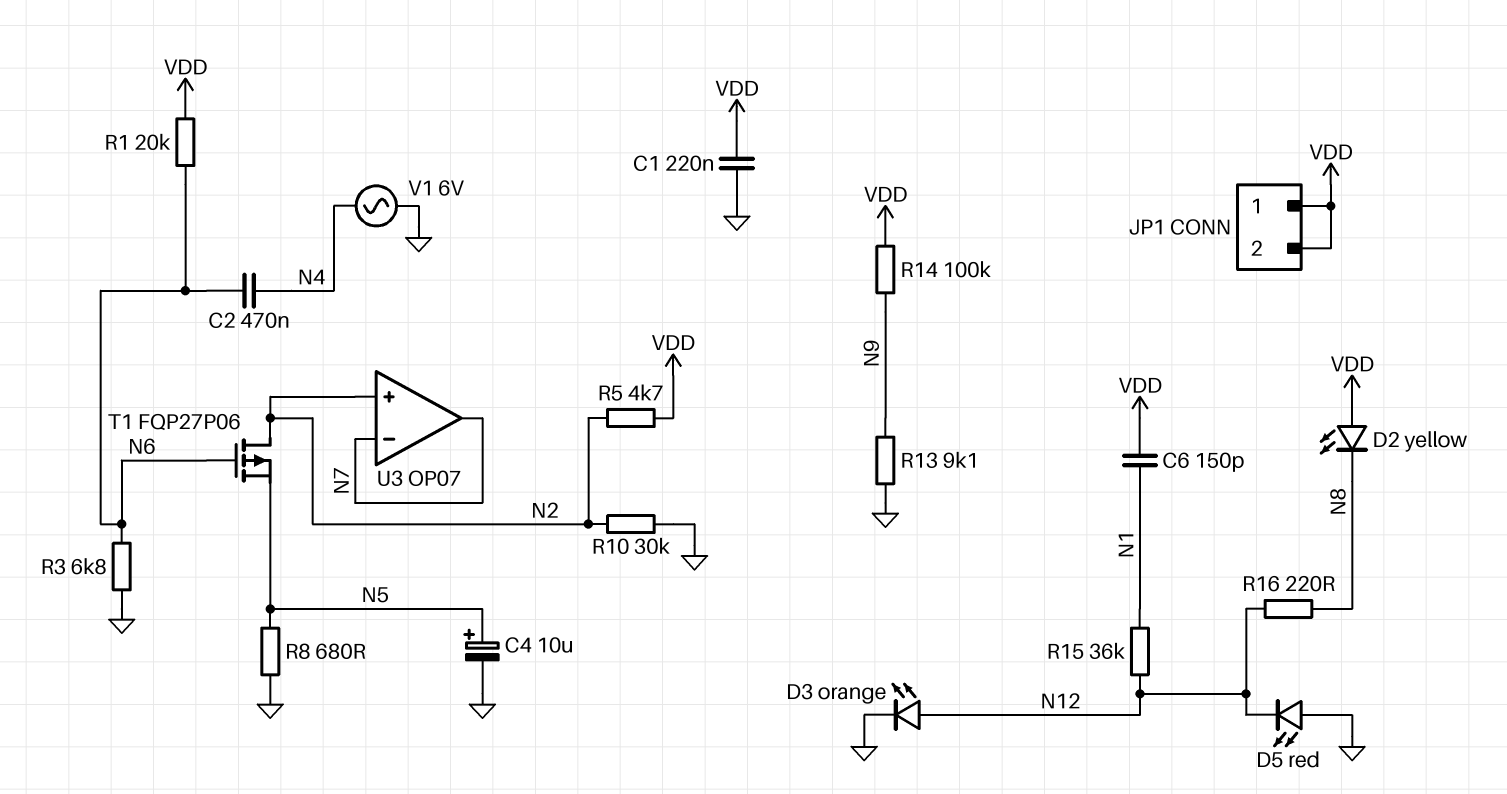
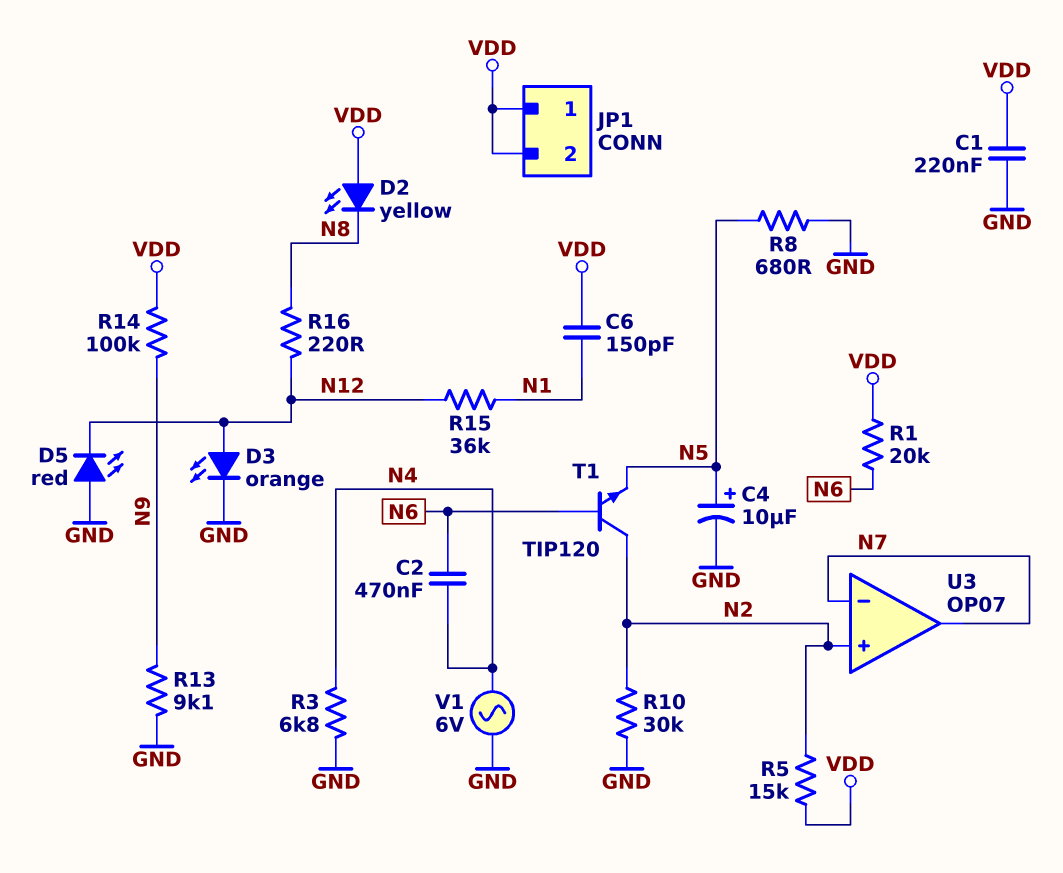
R3: 6.8k (GND, N6) -> 6.8k (GND, N4)
R5: 4.7k (N2, VDD) -> 15k (N2, VDD)
T1: PMOS FQP27P06 (G N6, D N2, S N5) -> NPN TIP120 (B N6, C N2, E N5)

